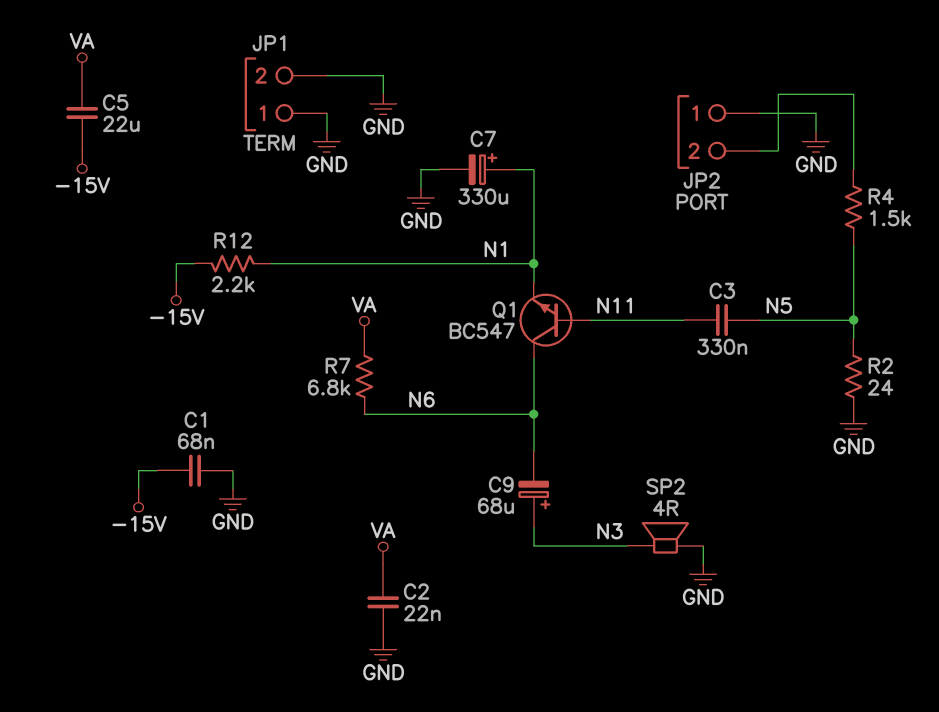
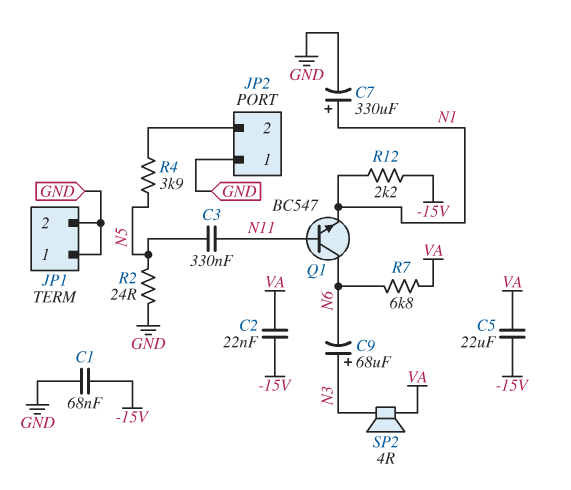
C2: 22nF (GND, VA) -> 22nF (-15V, VA)
R4: 1.5k (JP2/2, N5) -> 3.9k (JP2/2, N5)
SP2: speaker 4R (GND, N3) -> speaker 4R (N3, VA)

